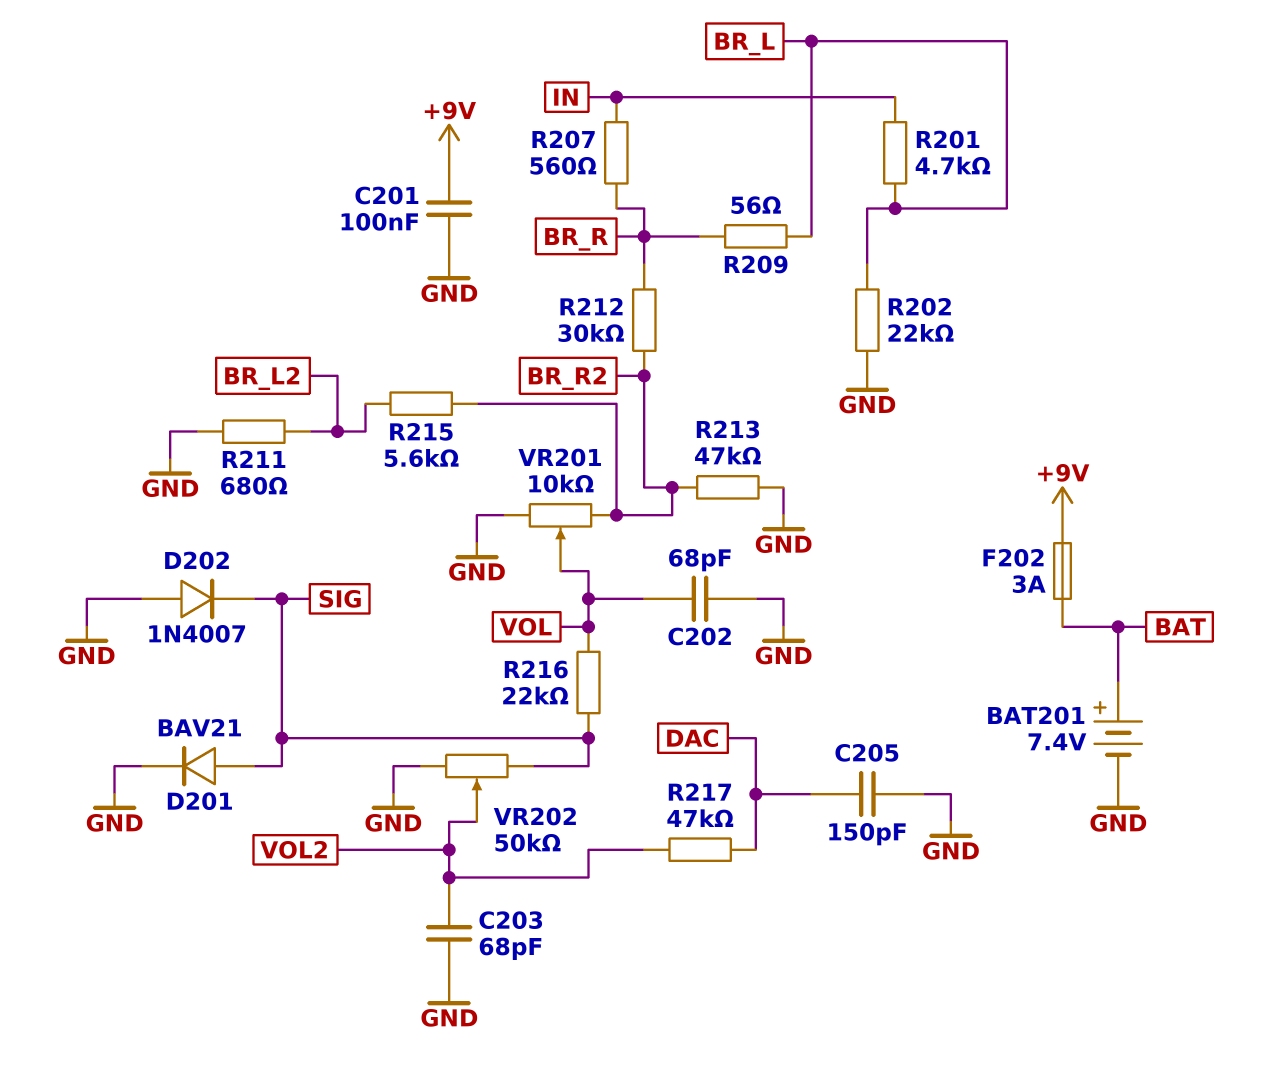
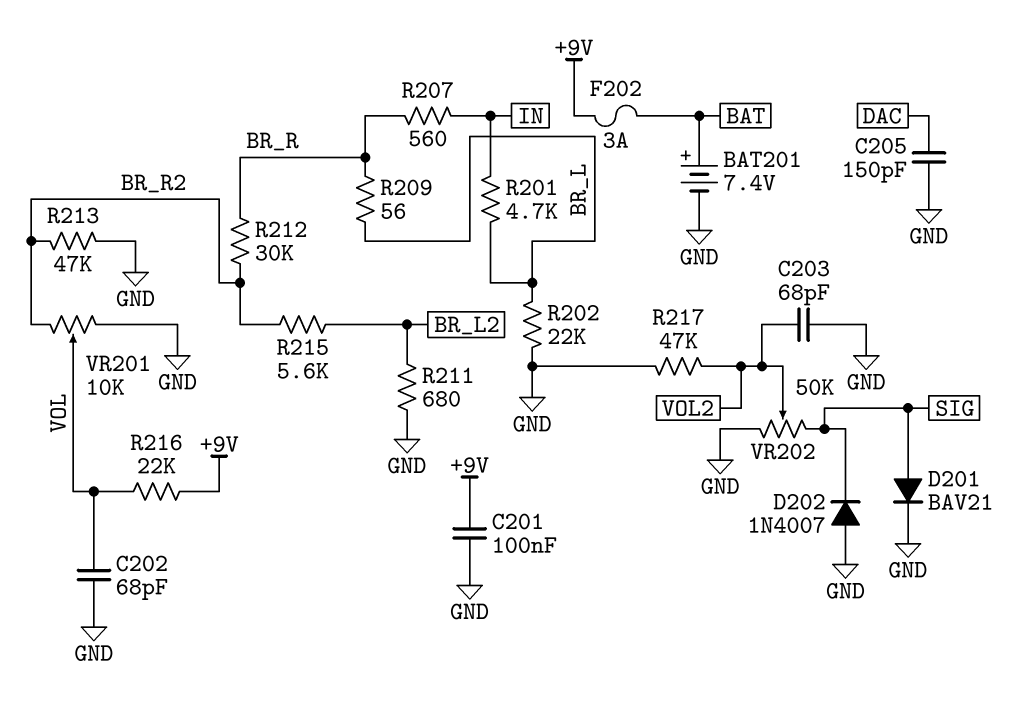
R216: 22k (SIG, VOL) -> 22k (+9V, VOL)
R217: 47k (DAC, VOL2) -> 47k (GND, VOL2)

